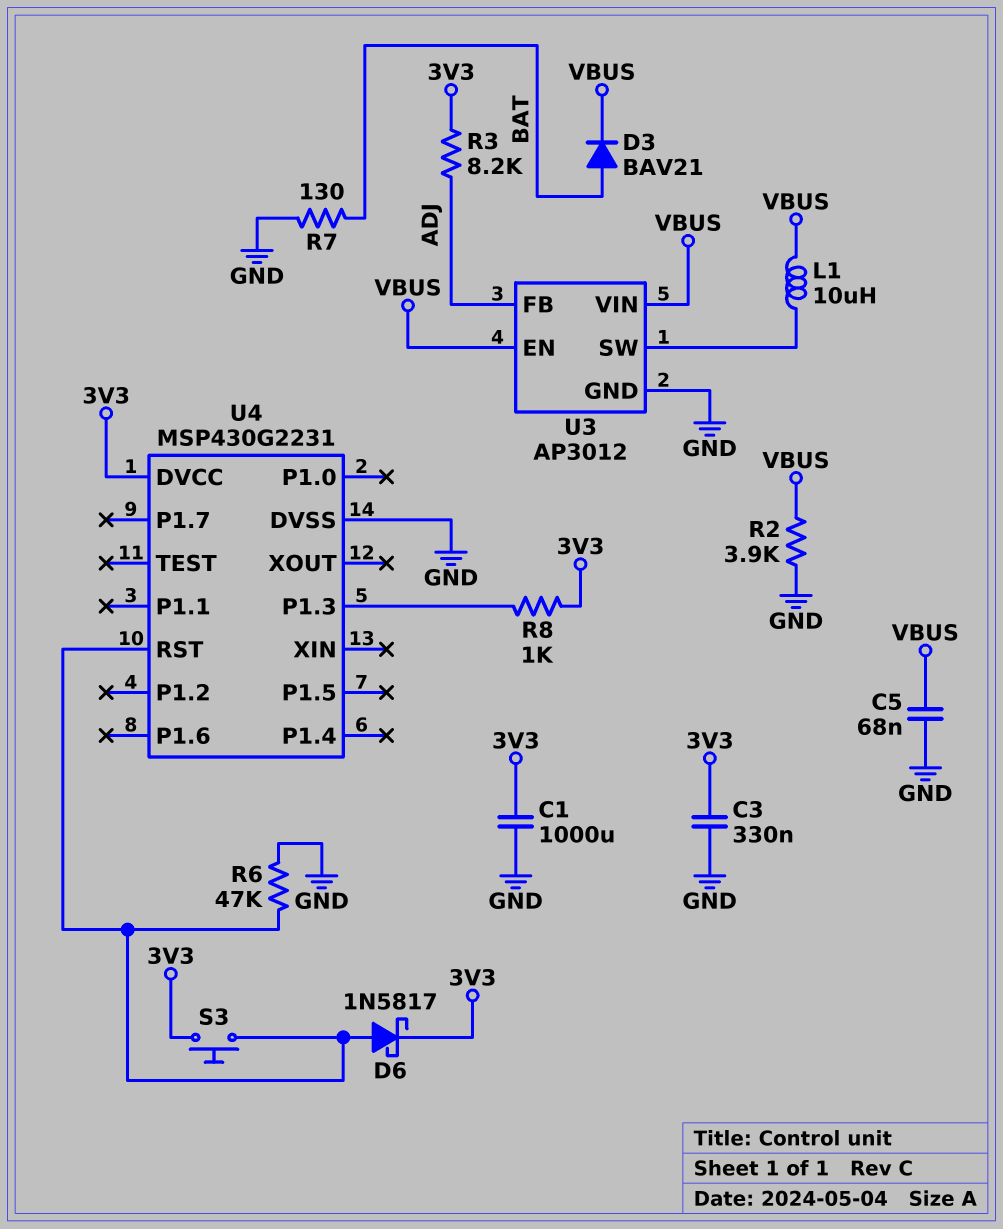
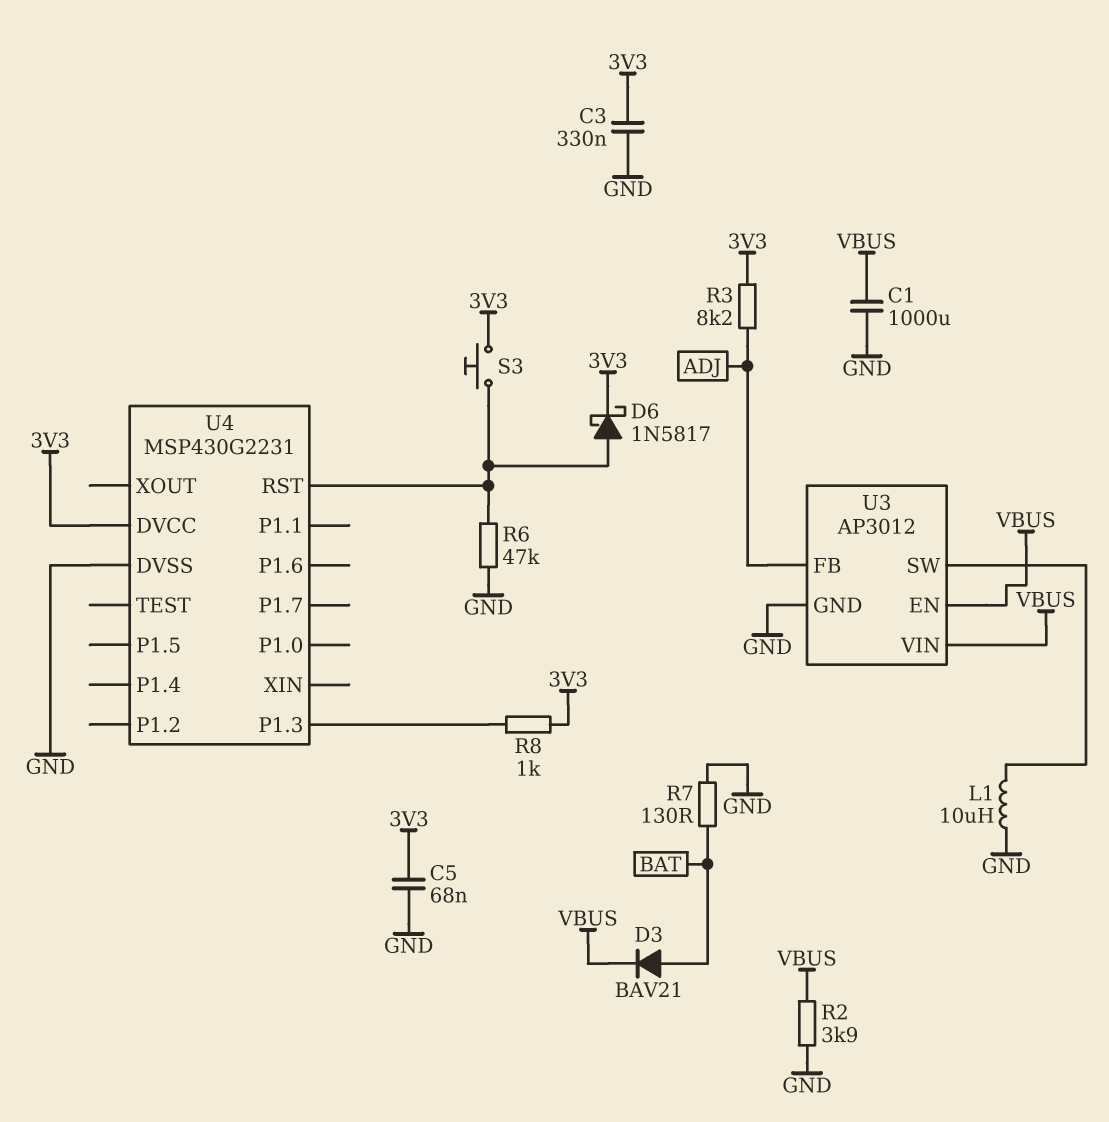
C1: 1000uF (3V3, GND) -> 1000uF (GND, VBUS)
C5: 68nF (GND, VBUS) -> 68nF (3V3, GND)
L1: 10uH (U3/SW, VBUS) -> 10uH (GND, U3/SW)

